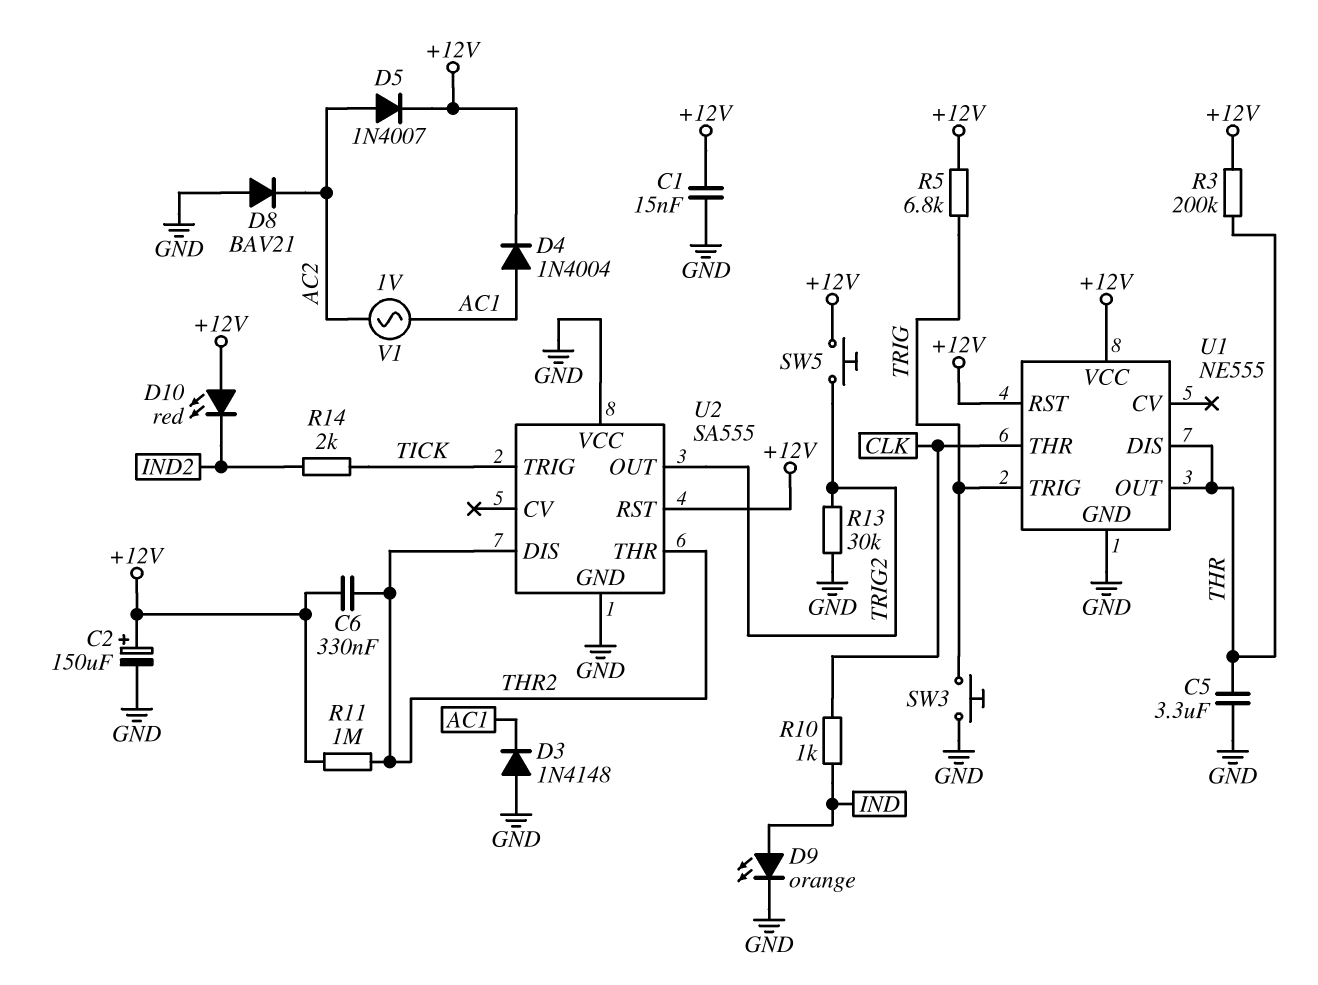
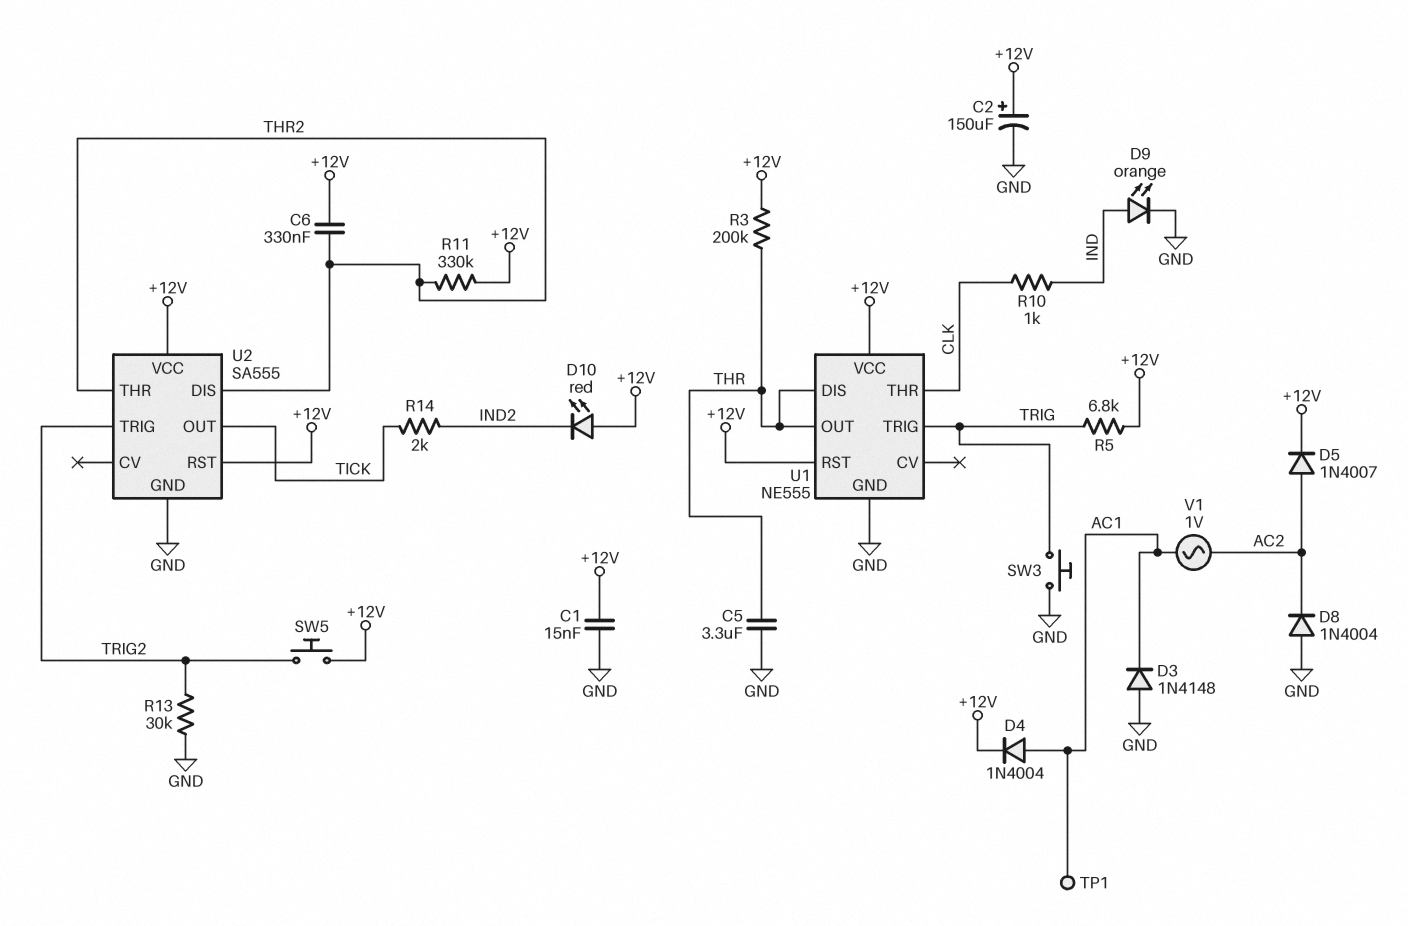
D8: diode BAV21 (A GND, K AC2) -> diode 1N4004 (A GND, K AC2)
R11: 1M (+12V, THR2) -> 330k (+12V, THR2)
TP1: none -> test point (AC1)
U2 pin OUT: TRIG2 -> TICK
U2 pin TRIG: TICK -> TRIG2
U2 pin VCC: GND -> +12V

